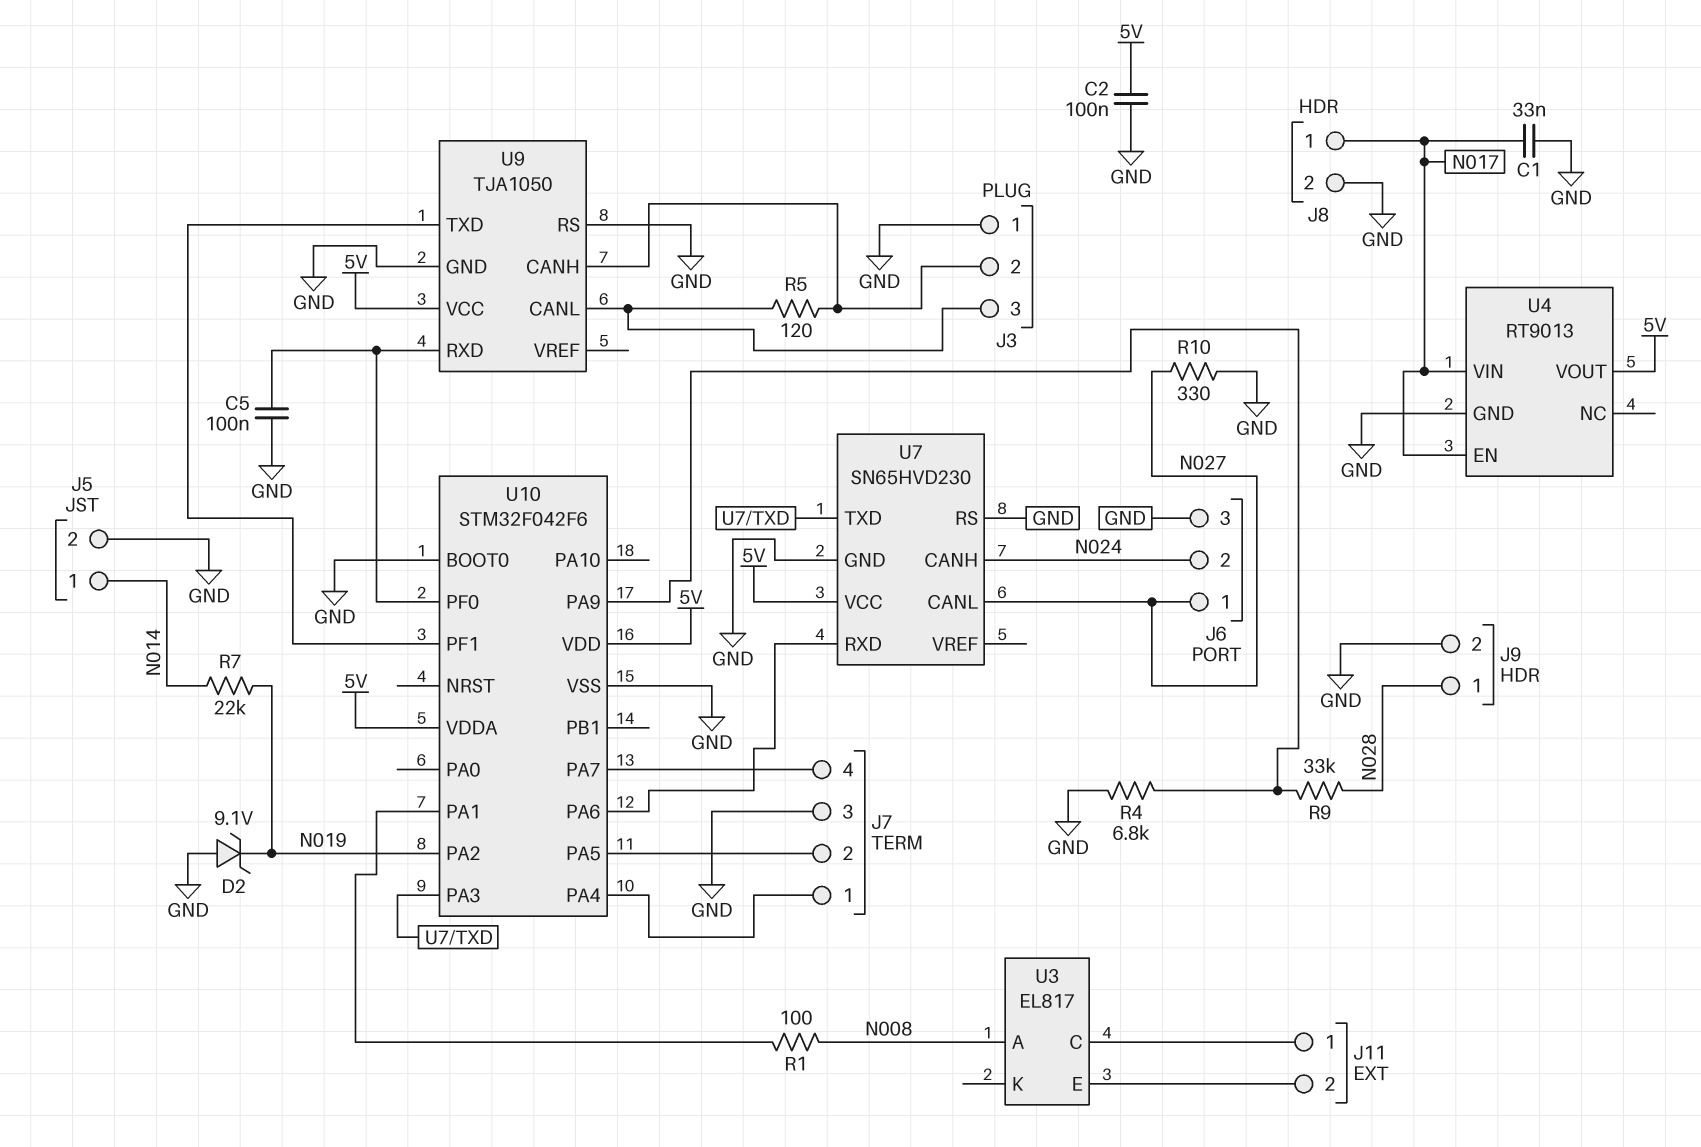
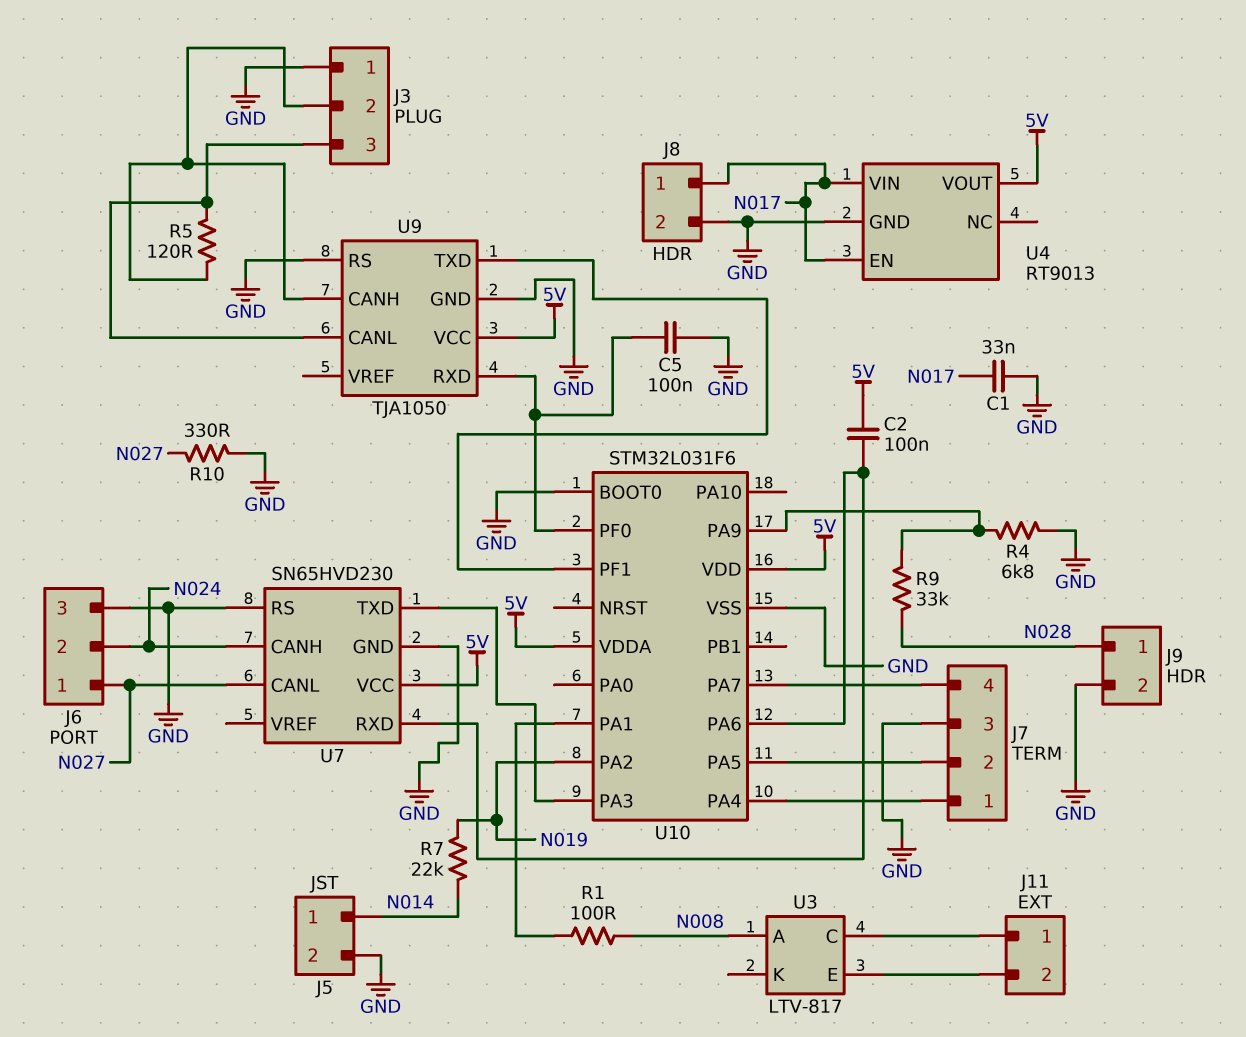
C2: 100nF (5V, GND) -> 100nF (5V, U7/RXD)
D2: zener 9.1V (A GND, K N019) -> none
U3: EL817 -> LTV-817
U10: STM32F042F6 -> STM32L031F6

